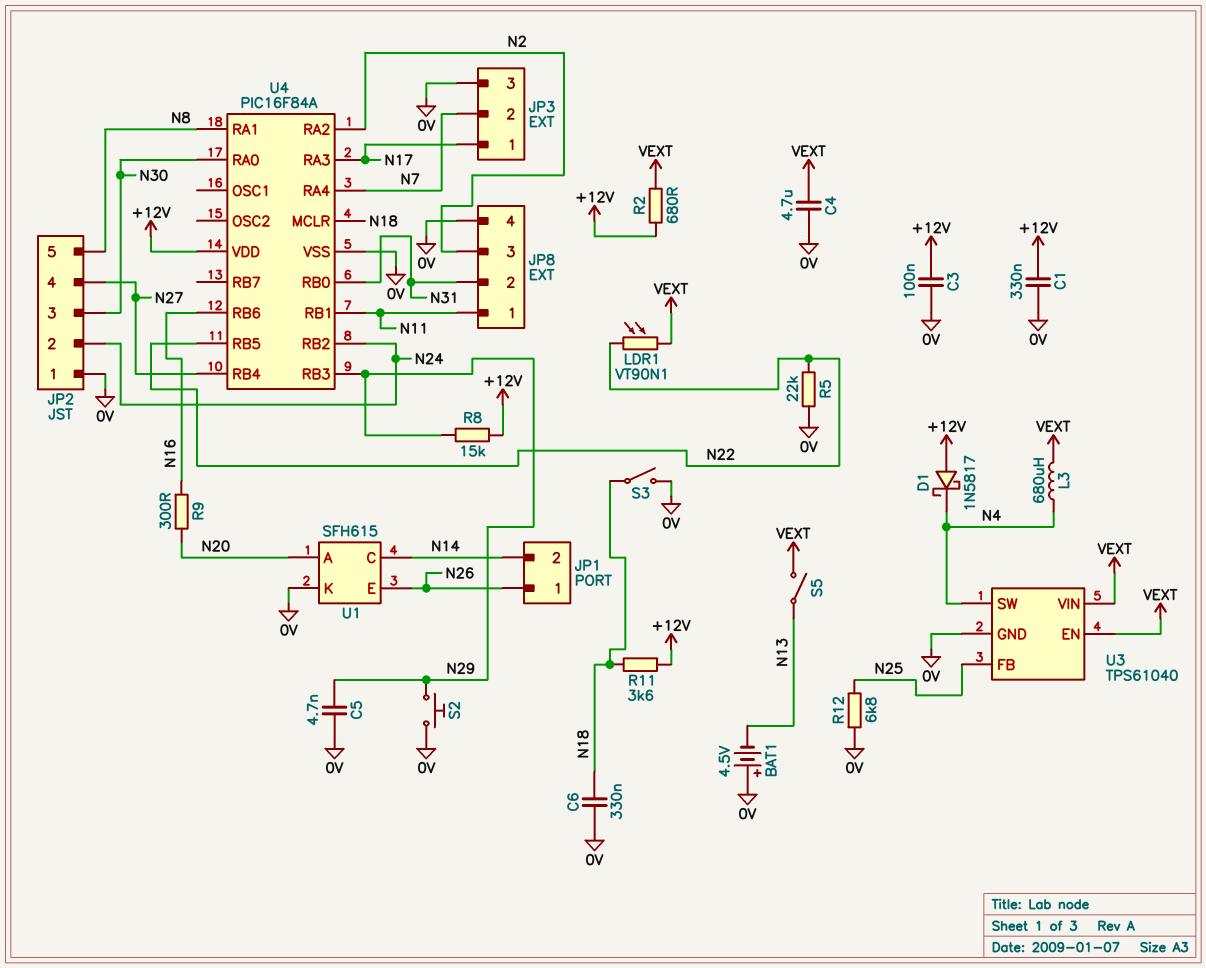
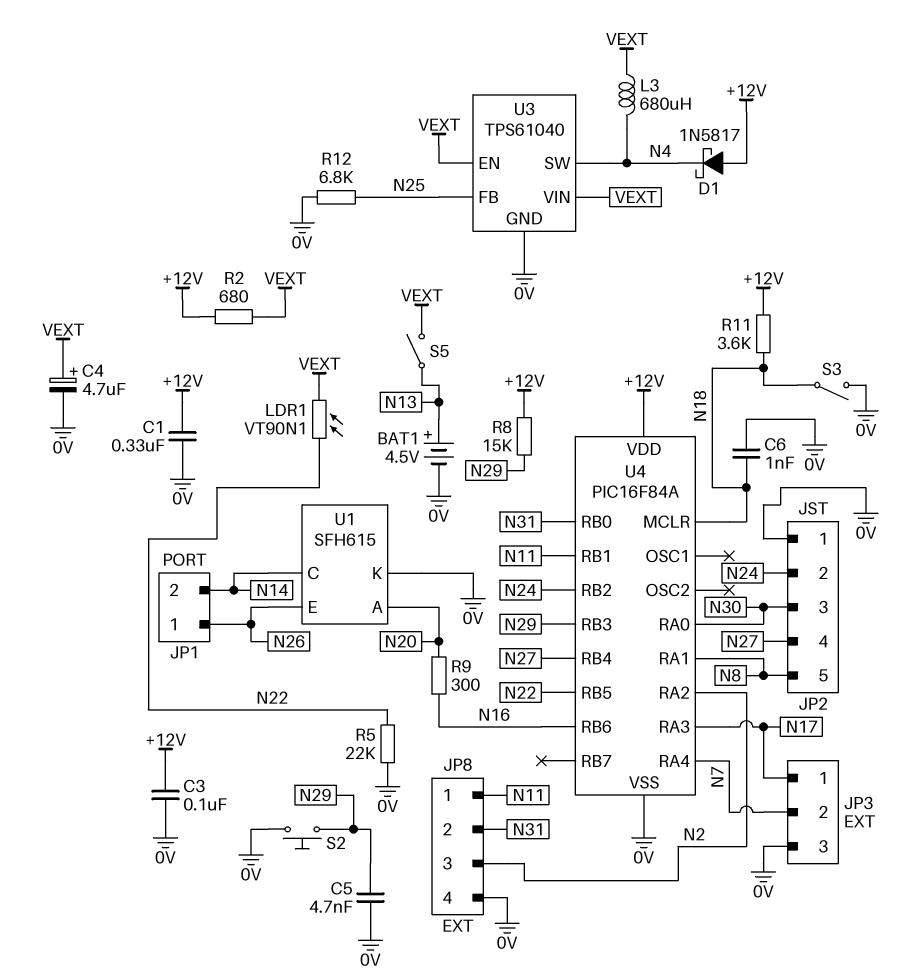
BAT1: 4.5V (plus 0V, minus N13) -> 4.5V (plus N13, minus 0V)
C4: 4.7uF (0V, VEXT) -> 4.7uF (plus VEXT, minus 0V)
C6: 330nF (0V, N18) -> 1nF (0V, N18)

